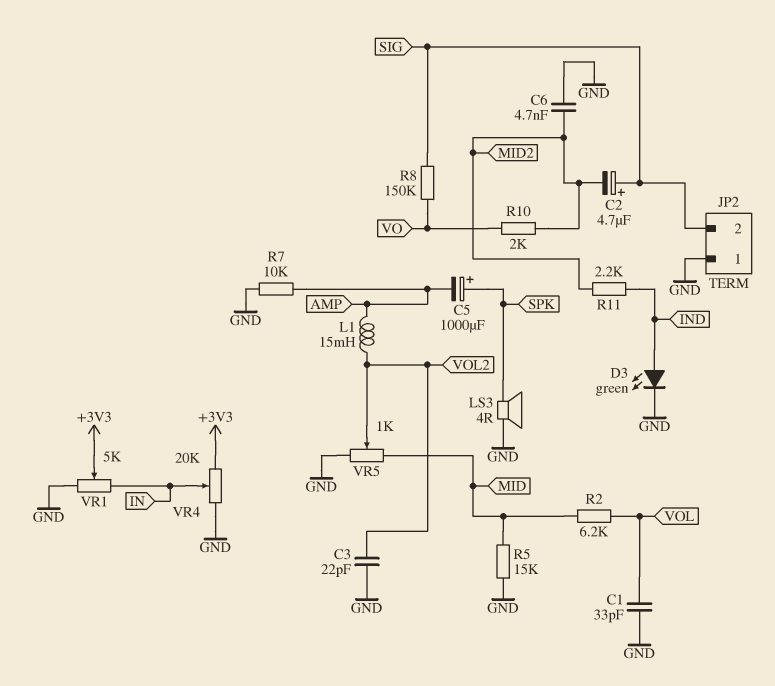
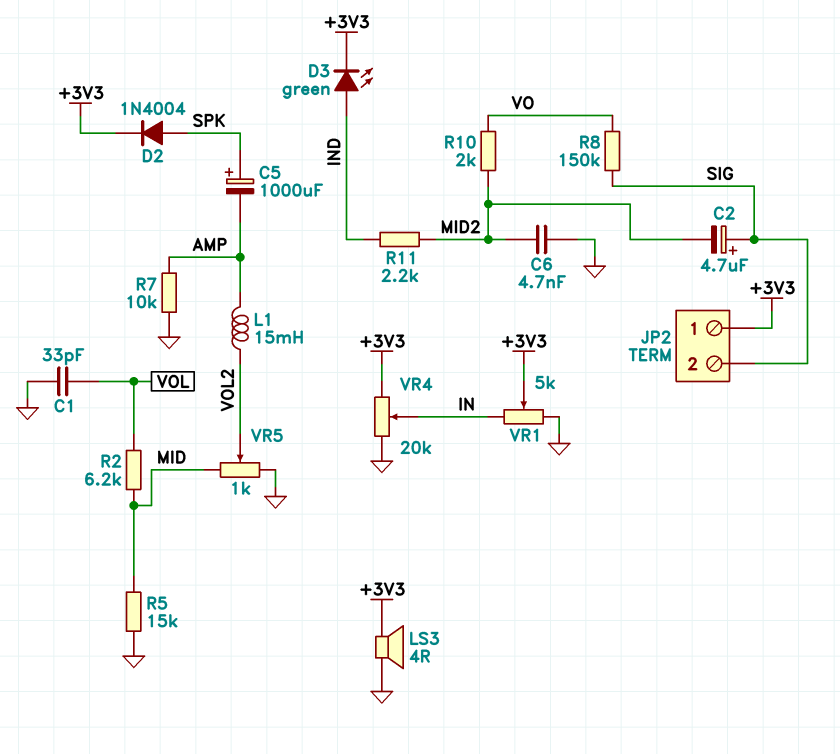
C3: 22pF (GND, VOL2) -> none
D2: none -> diode 1N4004 (A SPK, K +3V3)
D3: LED green (A IND, K GND) -> LED green (A IND, K +3V3)
JP2 pin 1: GND -> +3V3
LS3: speaker 4R (GND, SPK) -> speaker 4R (+3V3, GND)

